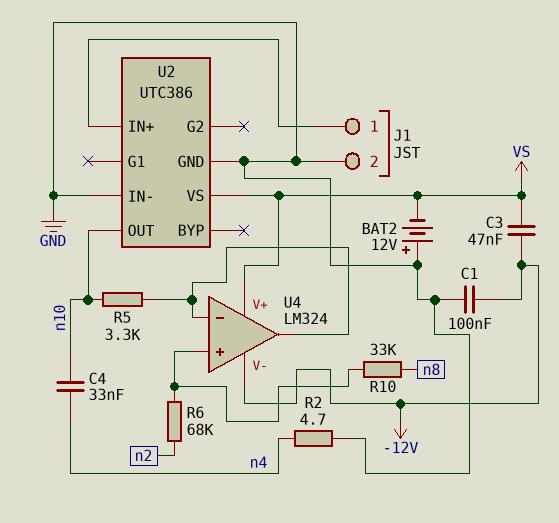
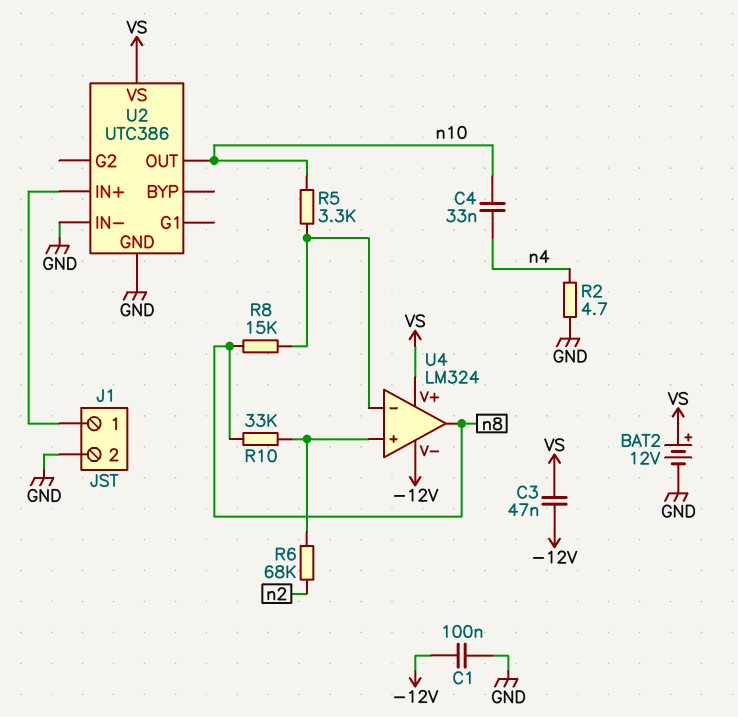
BAT2: 12V (plus GND, minus VS) -> 12V (plus VS, minus GND)
R8: none -> 15k (U4/in-, n8)
U4 pin out: U4/in- -> n8

